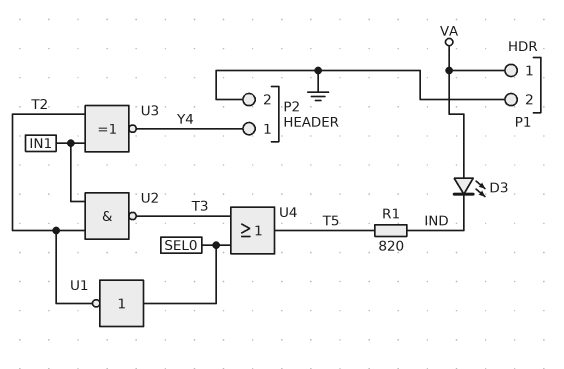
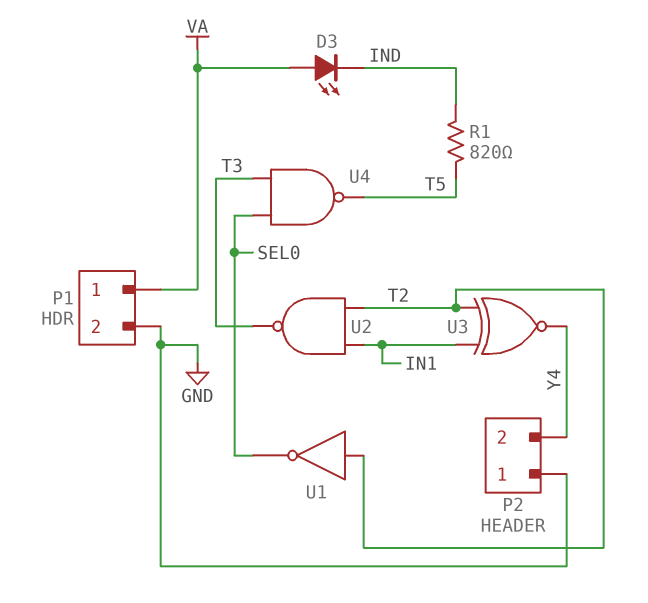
P2 pin 1: Y4 -> GND
P2 pin 2: GND -> Y4
U1: NOT (in SEL0, out T2) -> NOT (in T2, out SEL0)
U4: OR (in SEL0, in T3, out T5) -> NAND (in SEL0, in T3, out T5)

